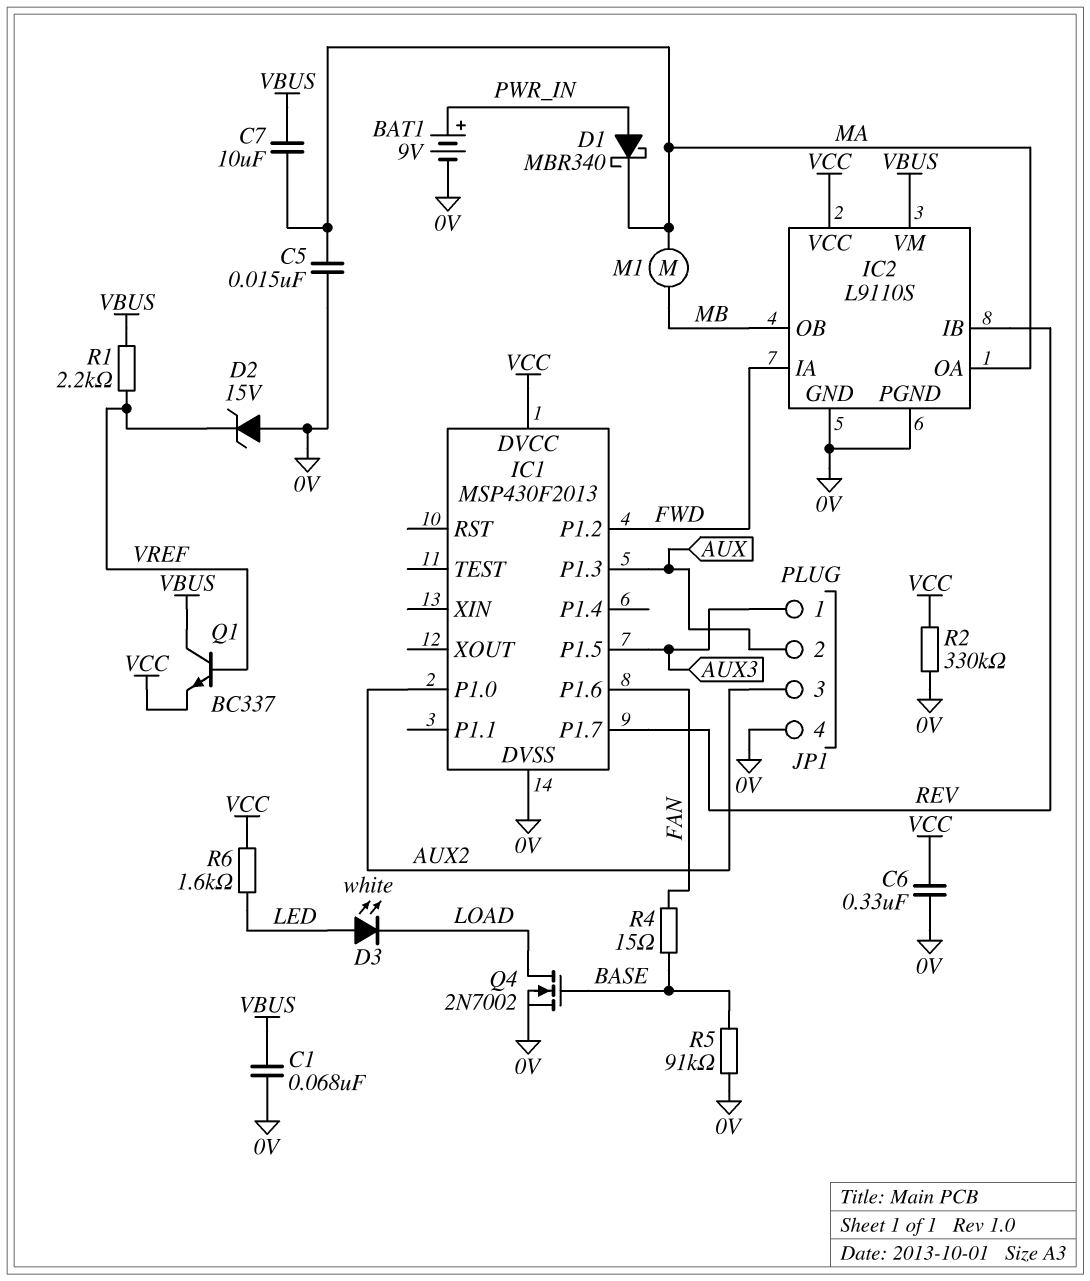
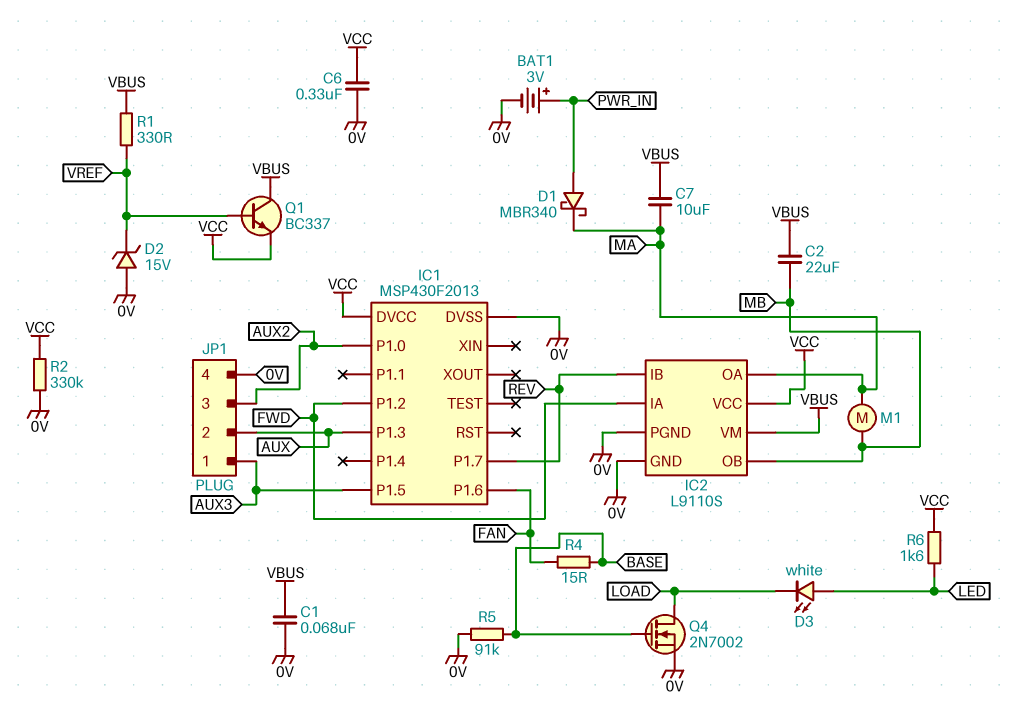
BAT1: 9V (plus PWR_IN, minus 0V) -> 3V (plus PWR_IN, minus 0V)
C2: none -> 22uF (MB, VBUS)
C5: 15nF (0V, MA) -> none
R1: 2.2k (VBUS, VREF) -> 330 (VBUS, VREF)

